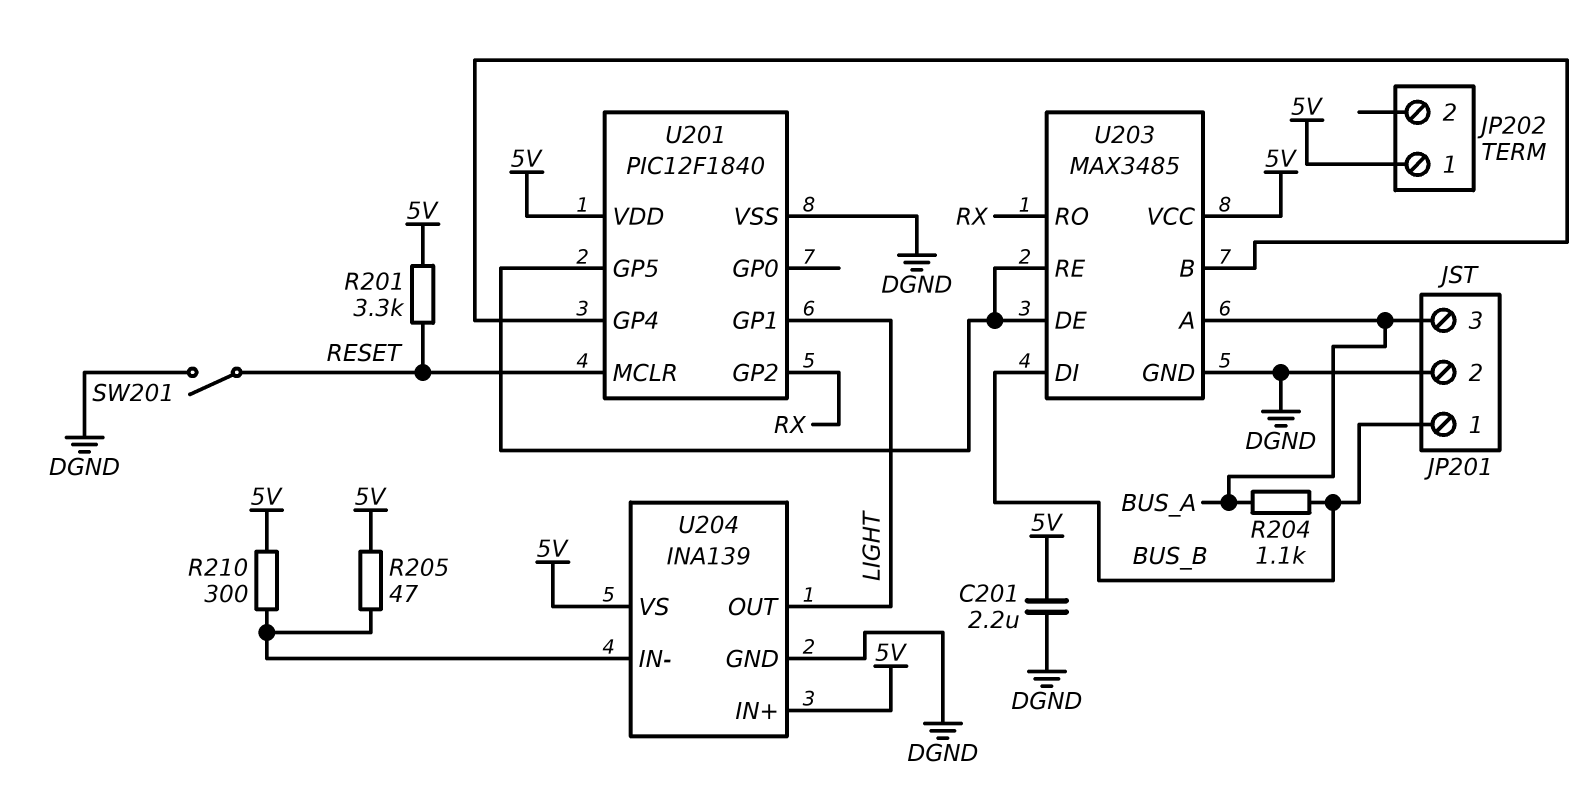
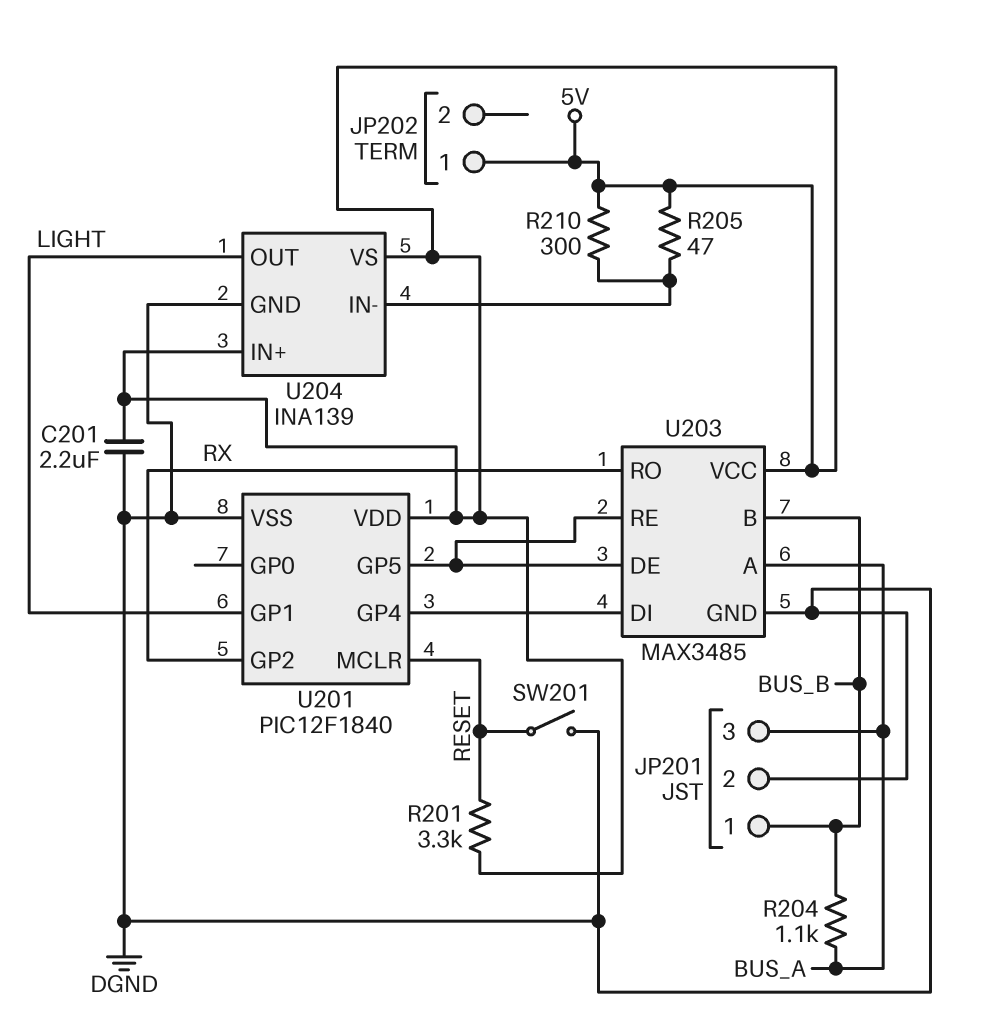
U203 pin B: U201/GP4 -> BUS_B
U203 pin DI: BUS_B -> U201/GP4

